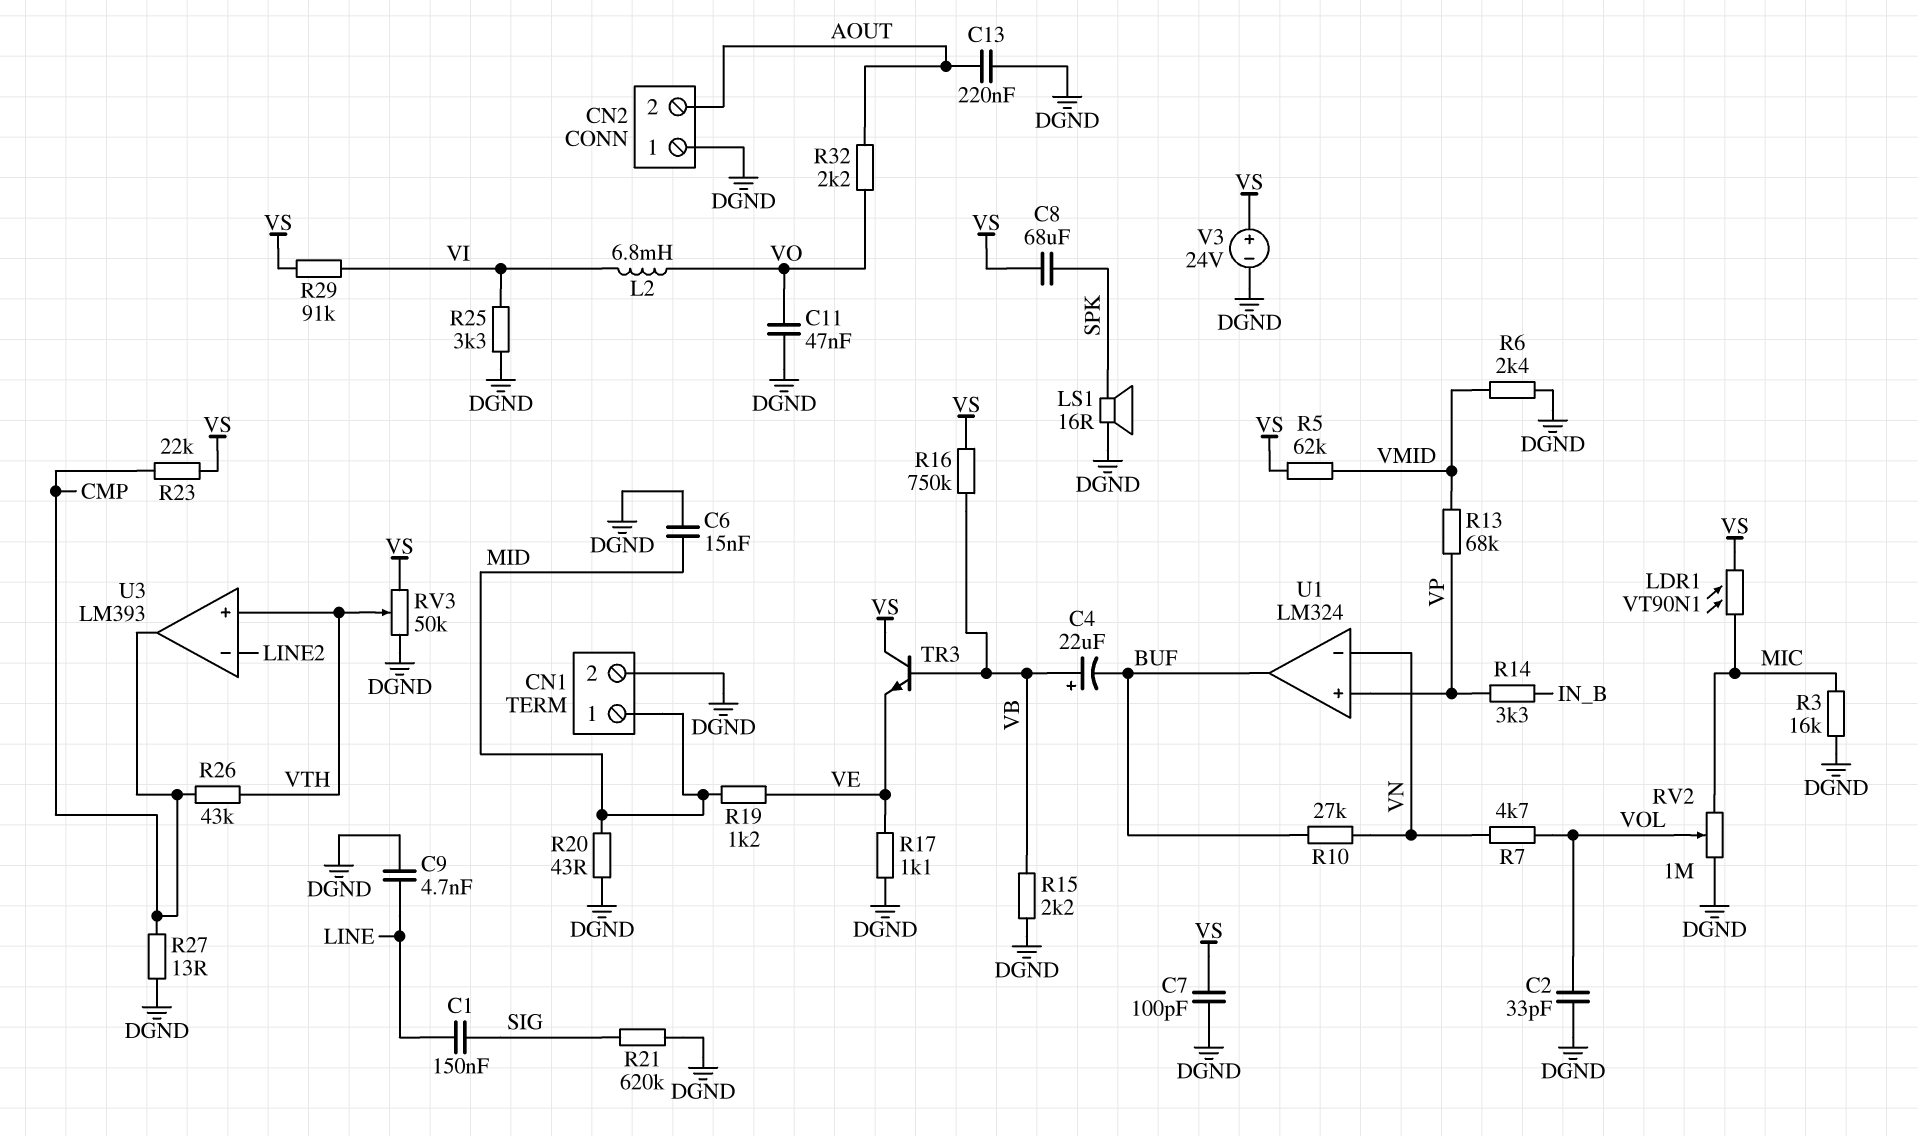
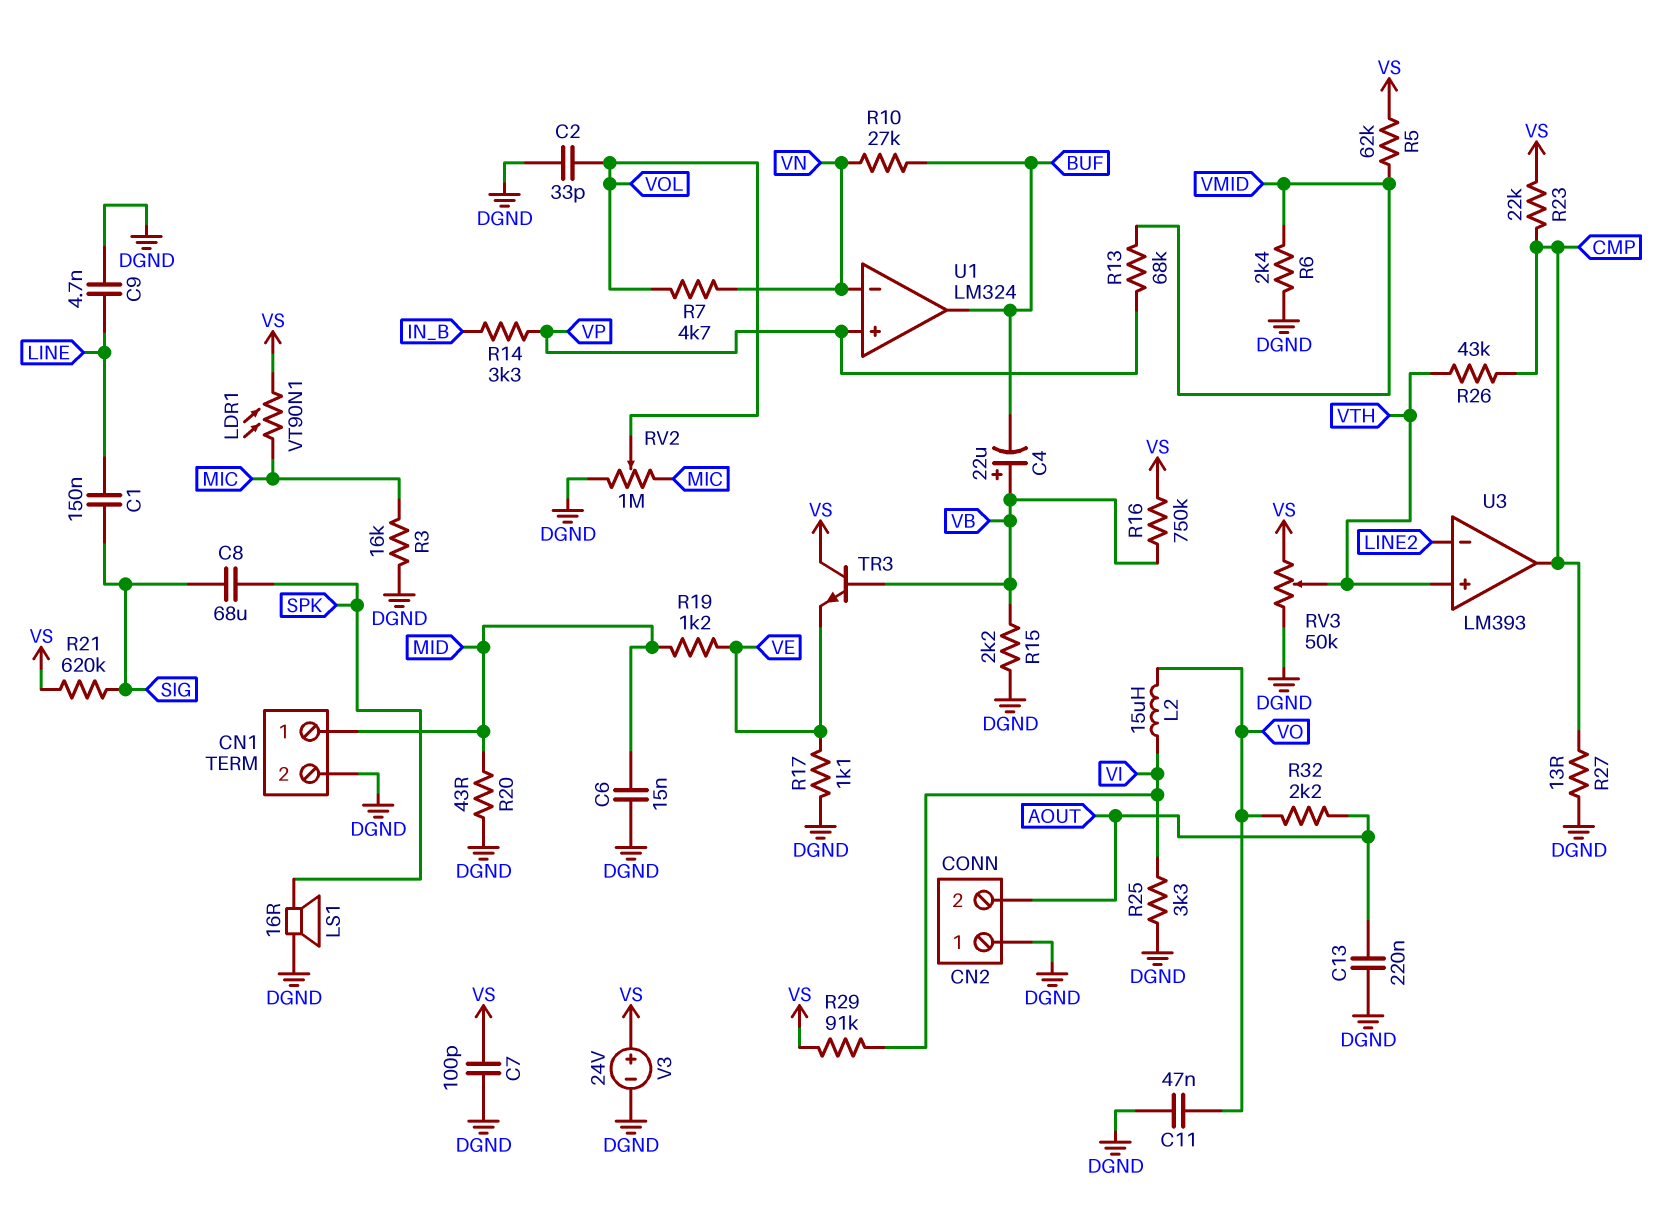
C8: 68uF (SPK, VS) -> 68uF (SIG, SPK)
L2: 6.8mH (VI, VO) -> 15uH (VI, VO)
R21: 620k (DGND, SIG) -> 620k (SIG, VS)

